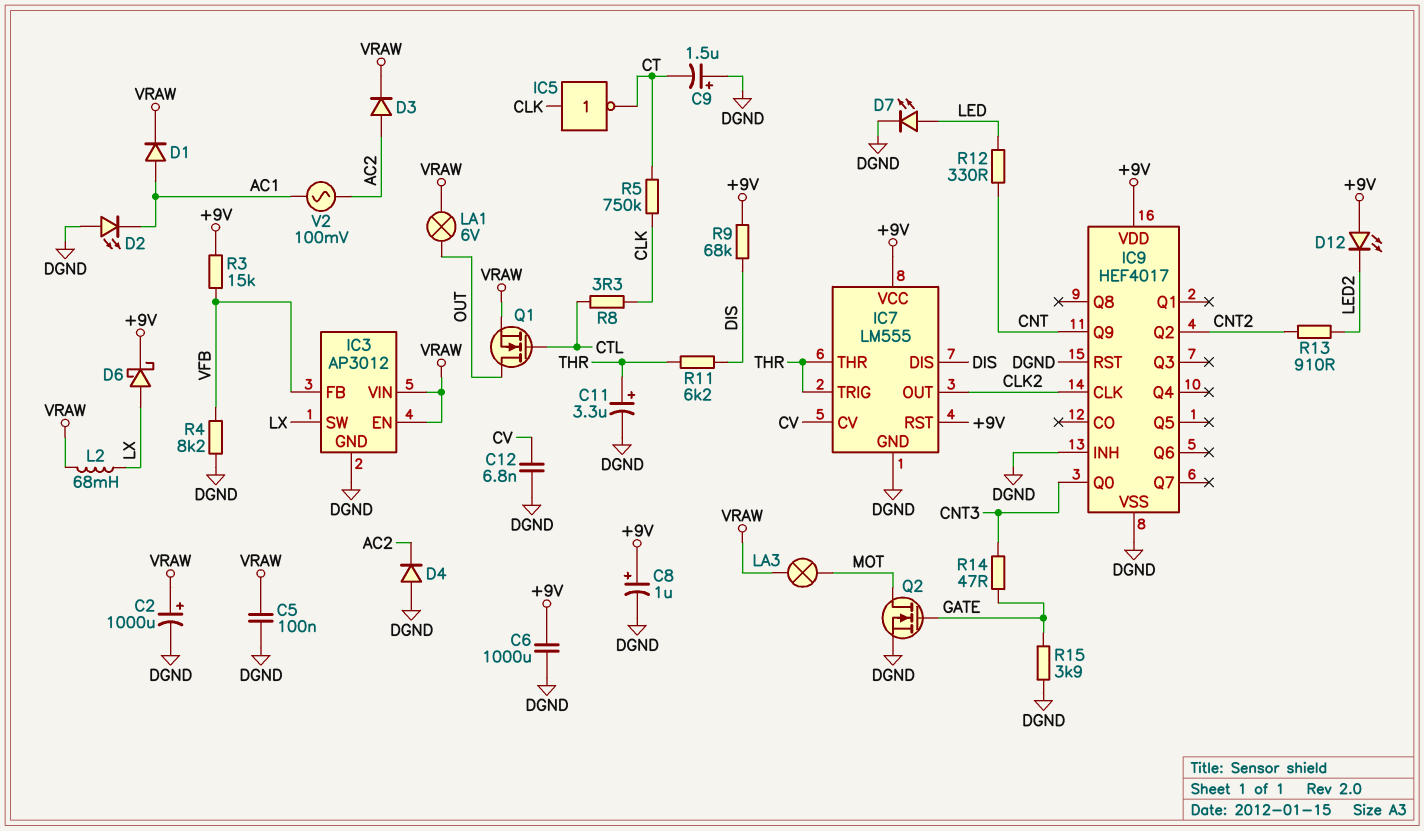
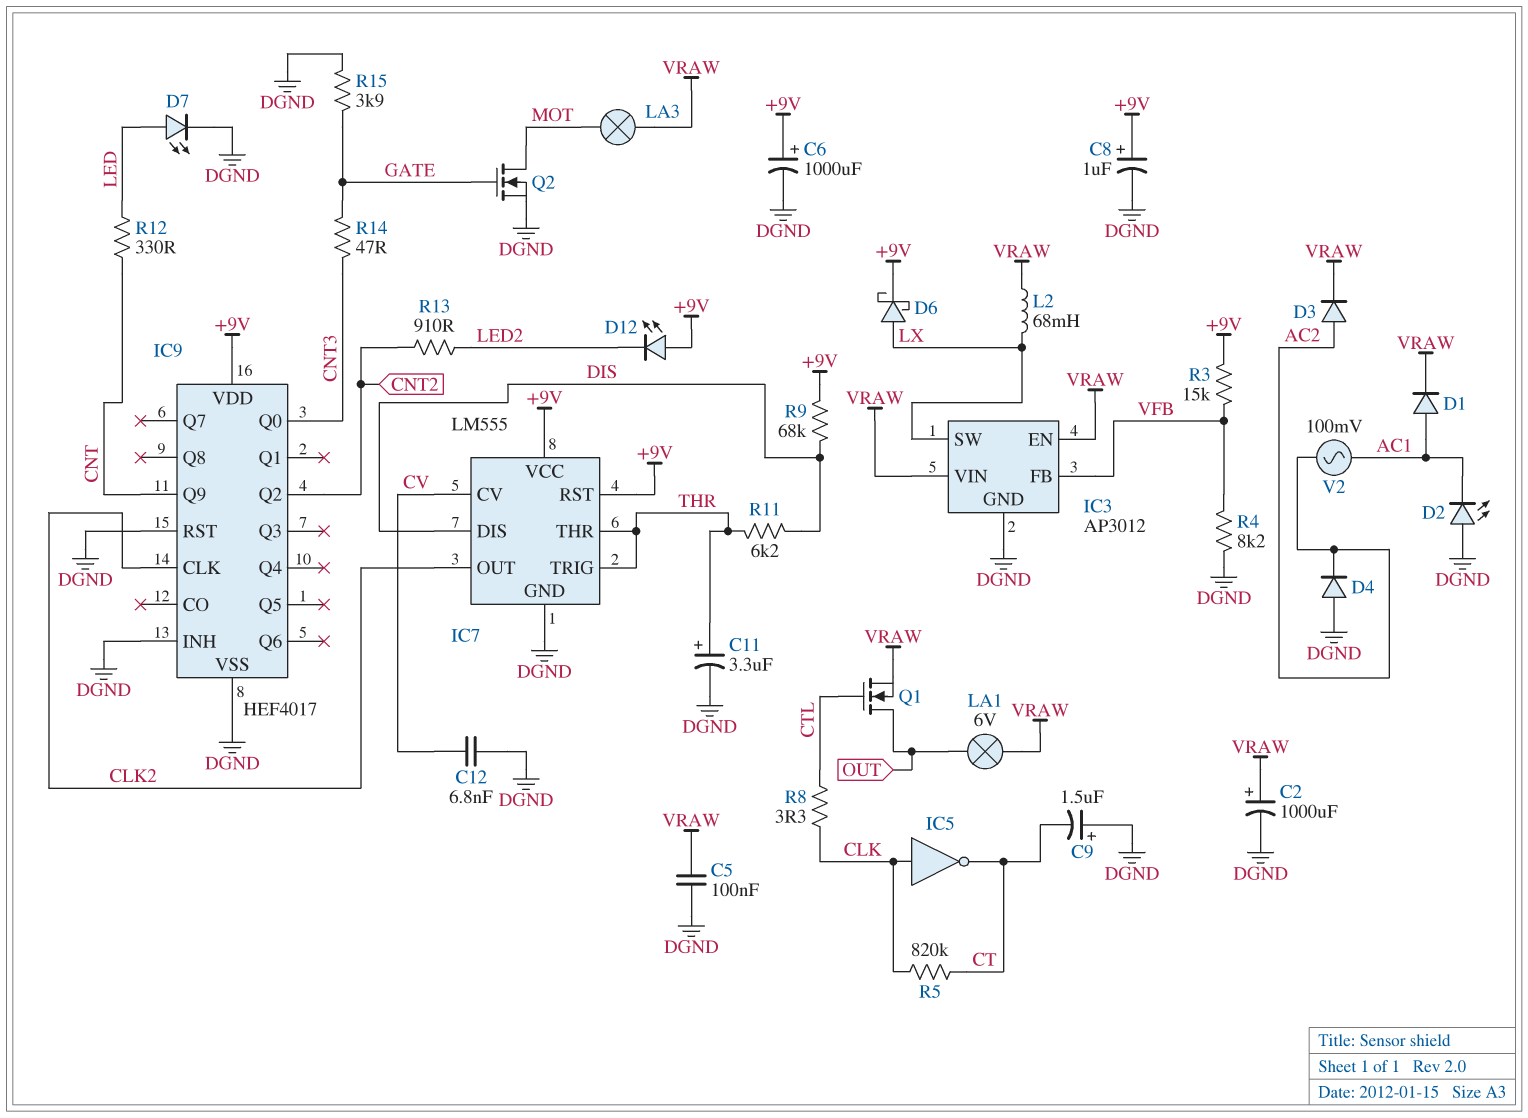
C6: 1000uF (+9V, DGND) -> 1000uF (plus +9V, minus DGND)
R5: 750k (CLK, CT) -> 820k (CLK, CT)

